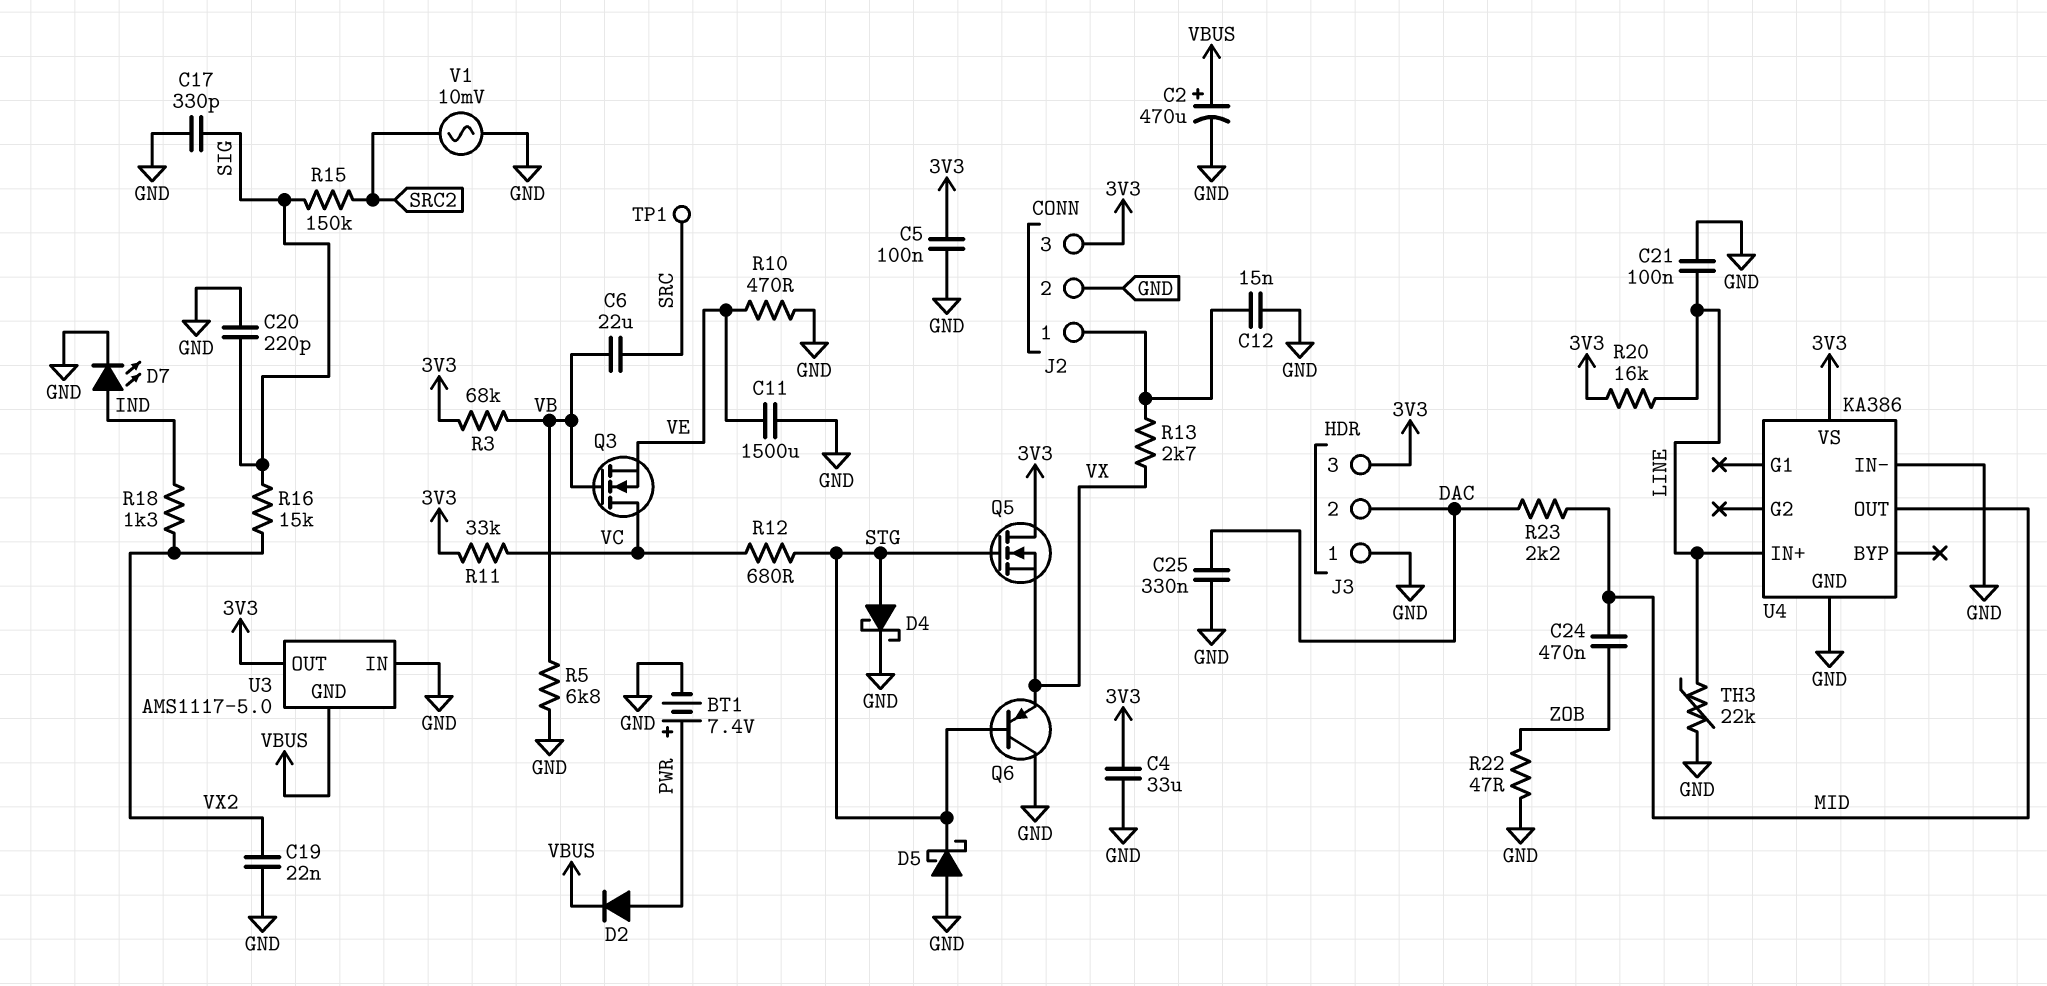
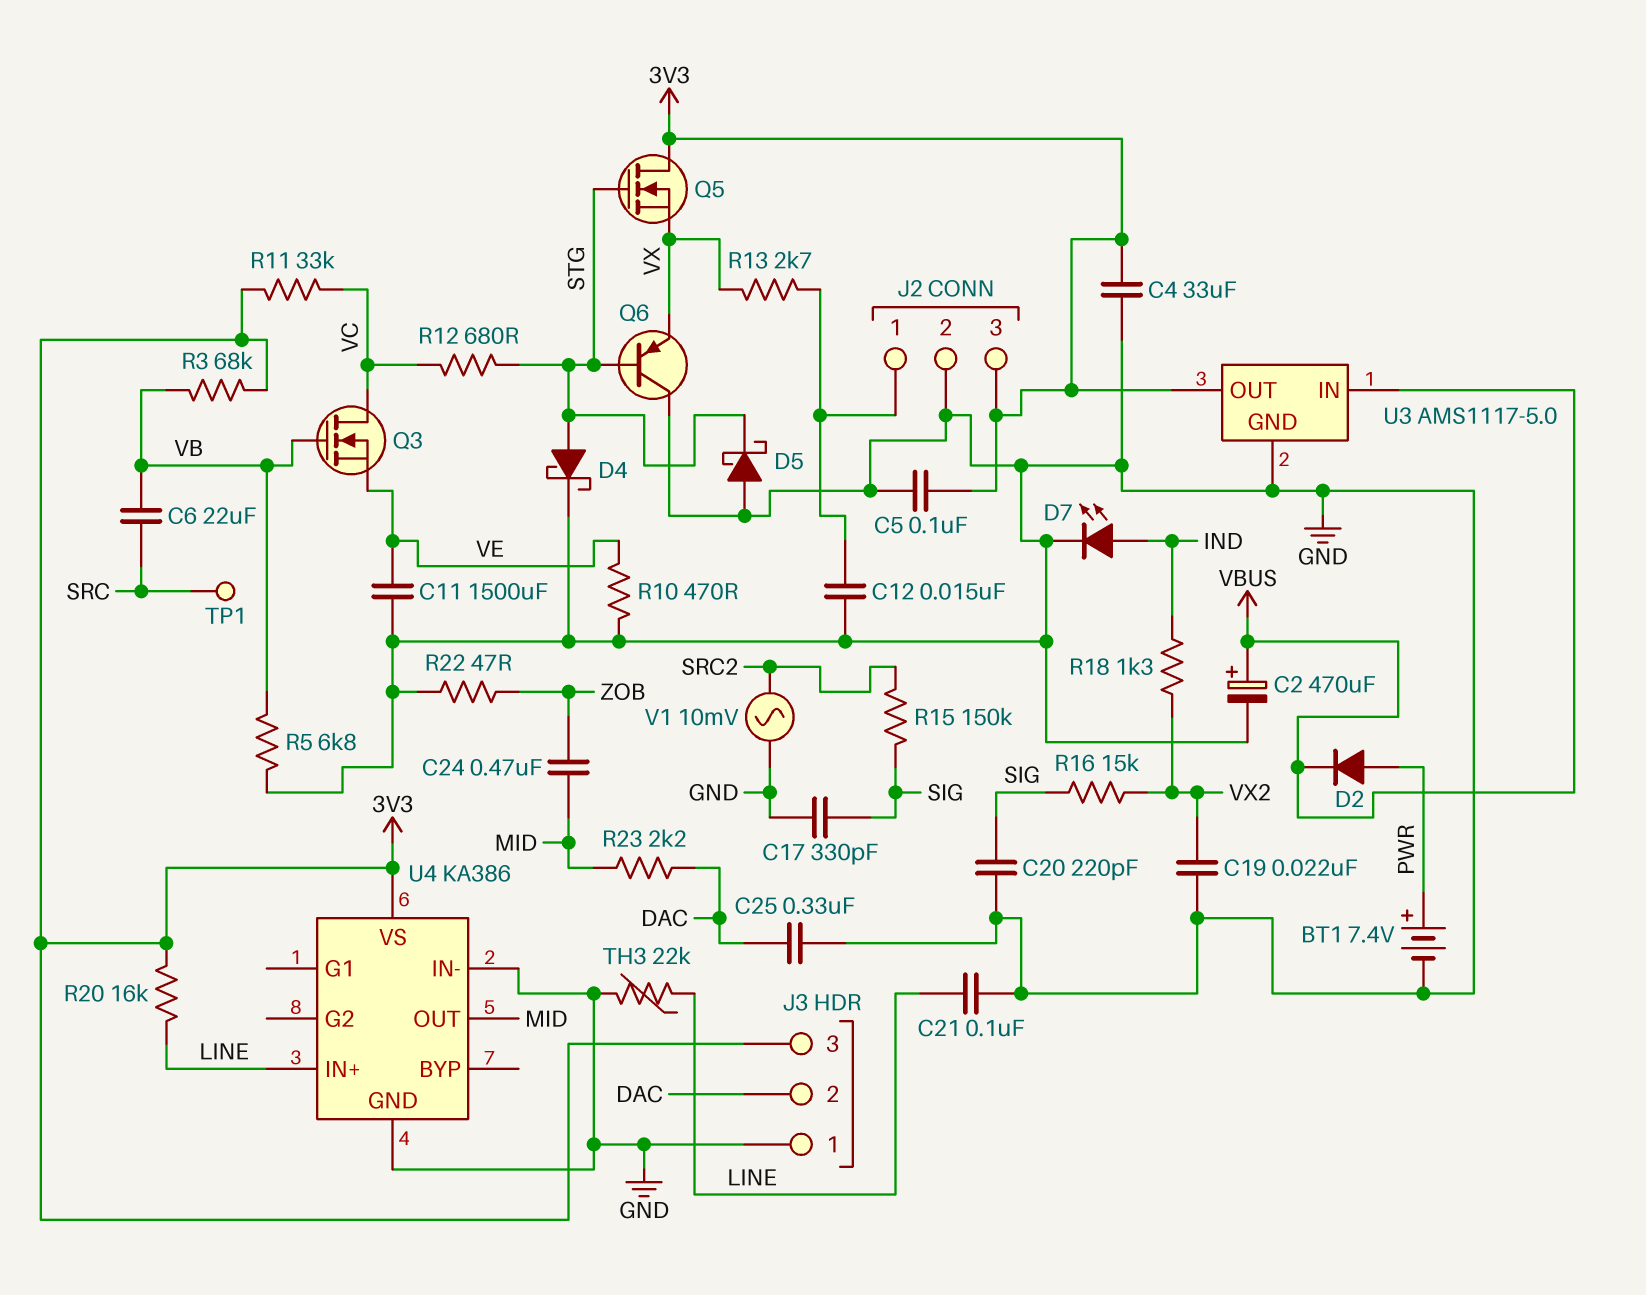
U3 pin GND: VBUS -> GND
U3 pin IN: GND -> VBUS

